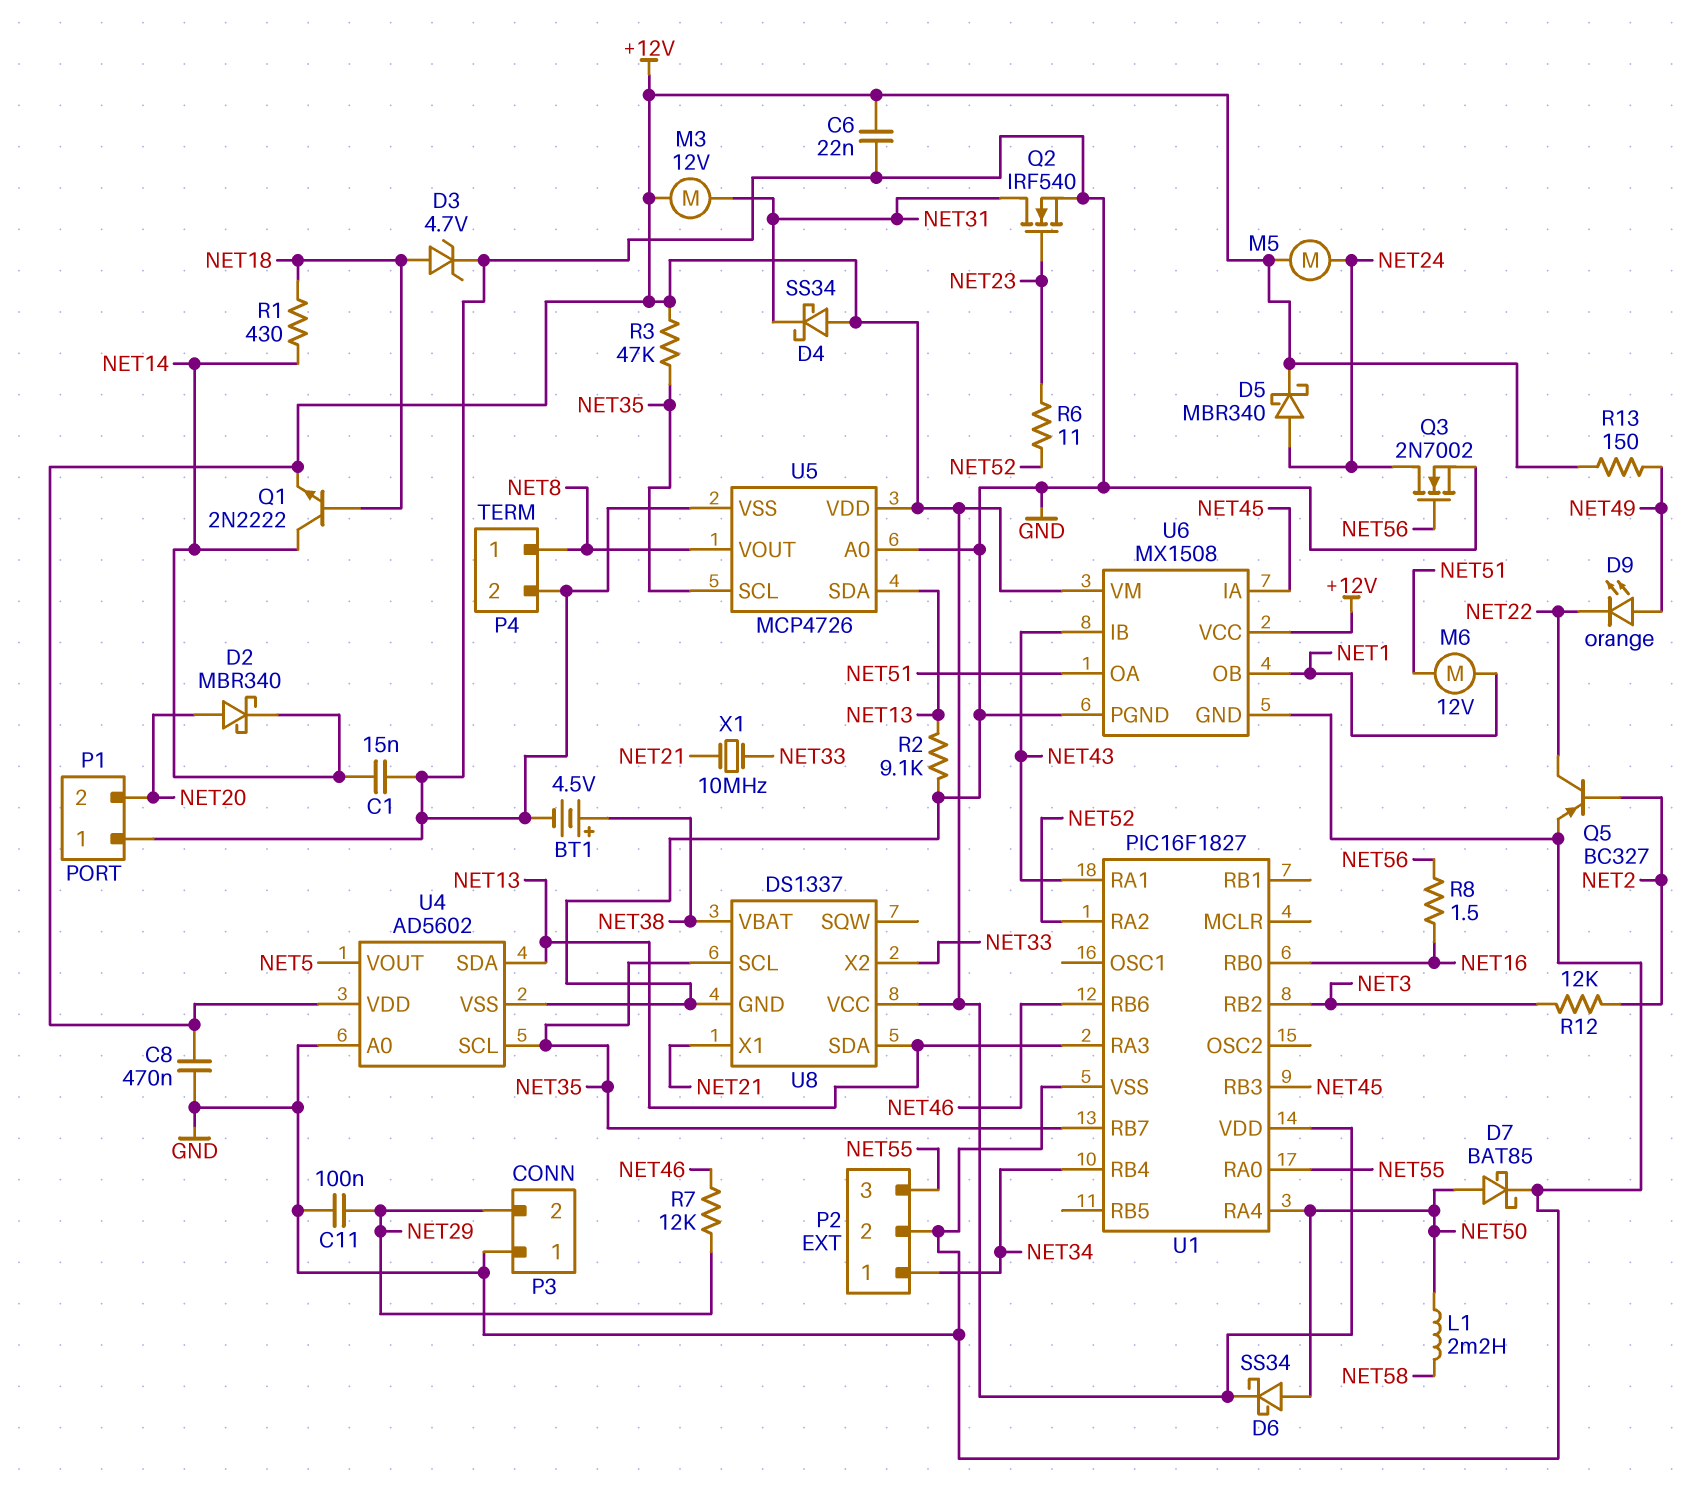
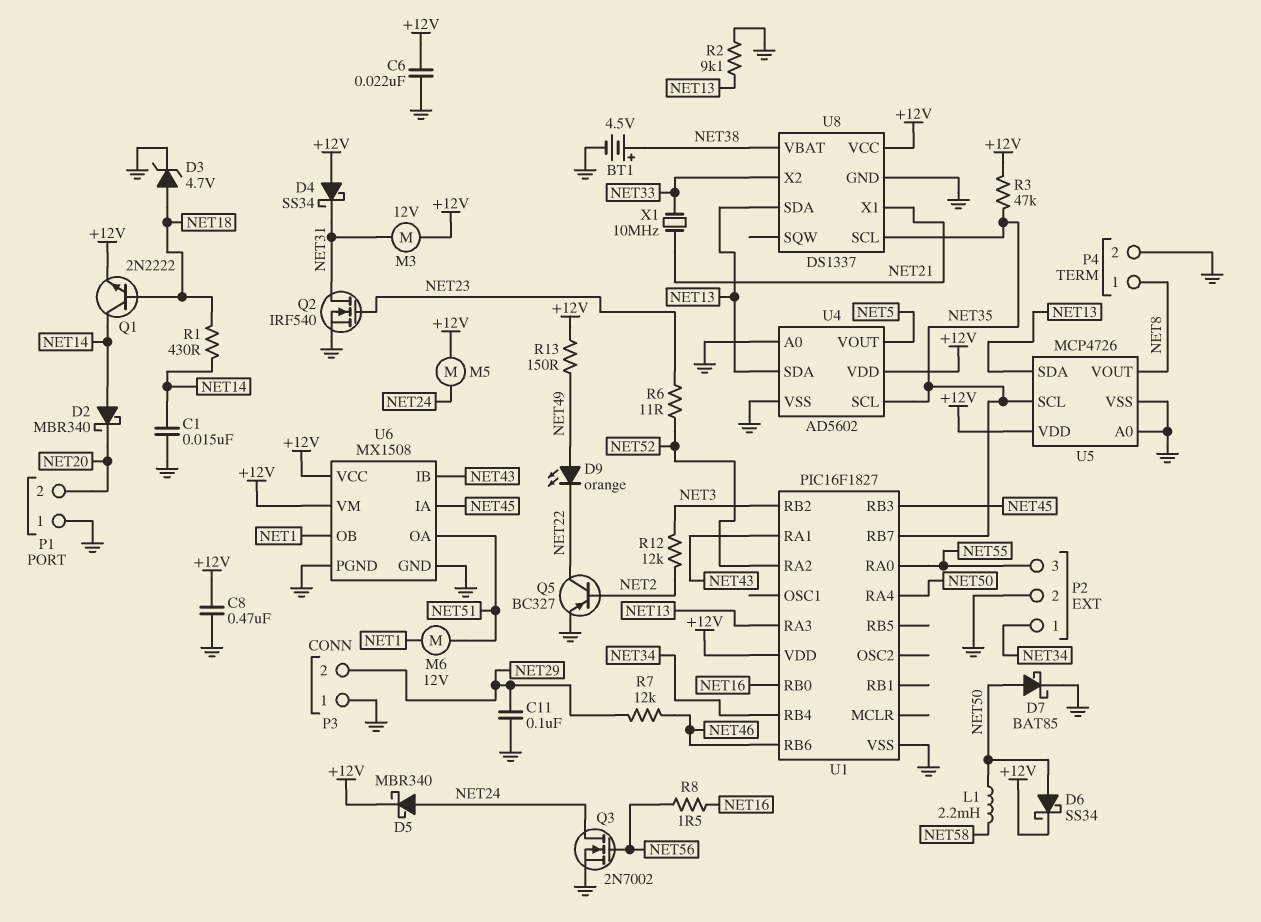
D2: schottky MBR340 (A NET20, K NET14) -> schottky MBR340 (A NET14, K NET20)

